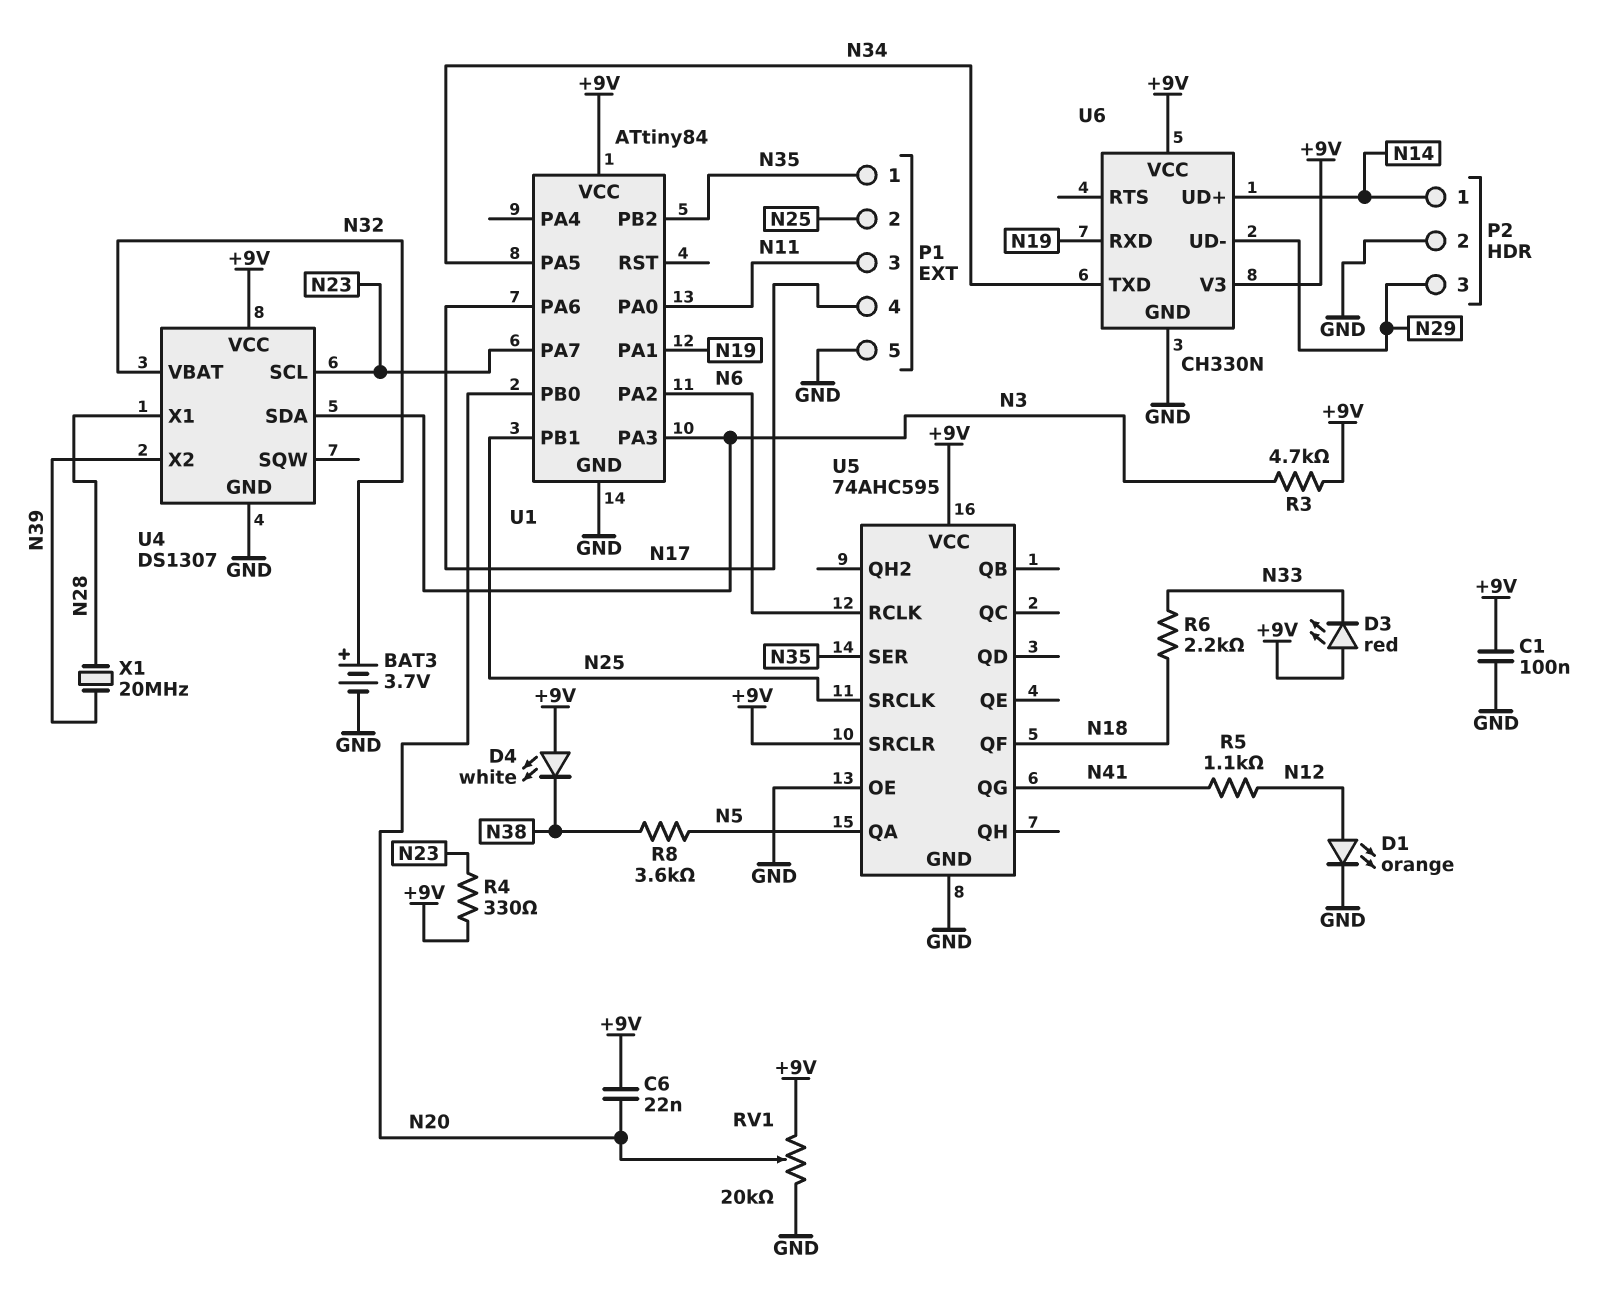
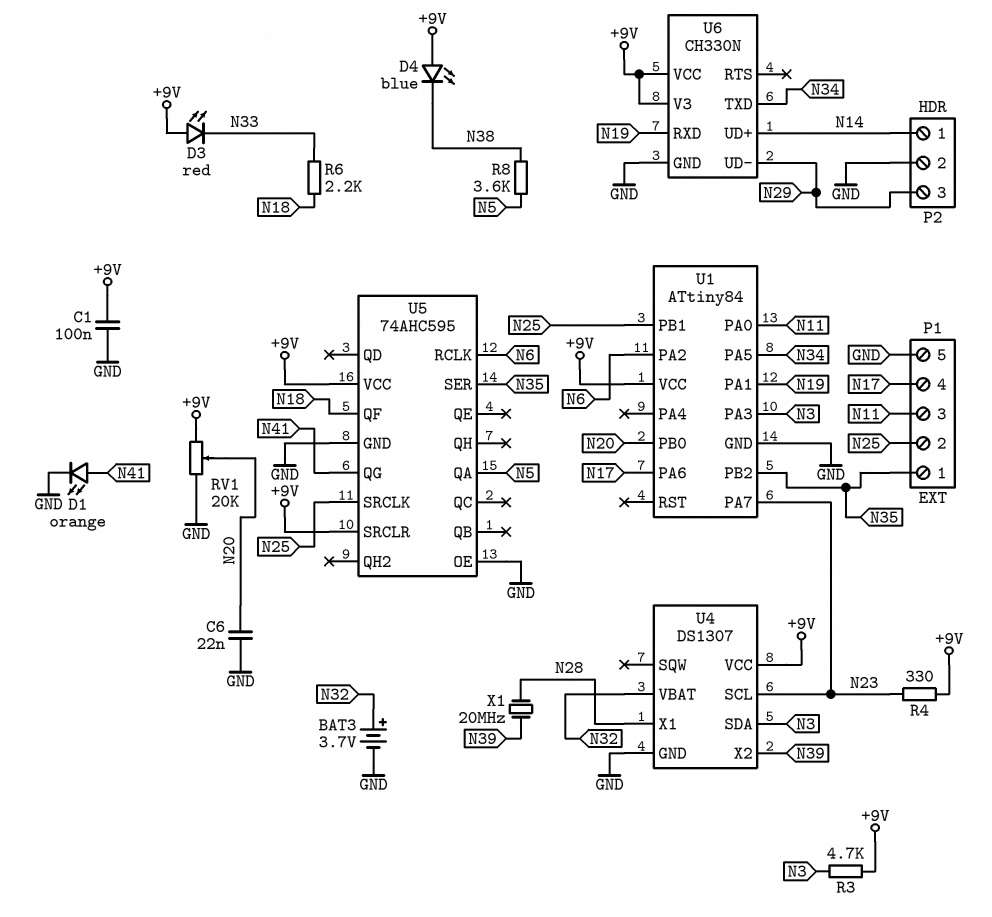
C6: 22nF (+9V, N20) -> 22nF (GND, N20)
D1: LED orange (A N12, K GND) -> LED orange (A N41, K GND)
D4: LED white (A +9V, K N38) -> LED blue (A +9V, K N38)
R5: 1.1k (N12, N41) -> none

